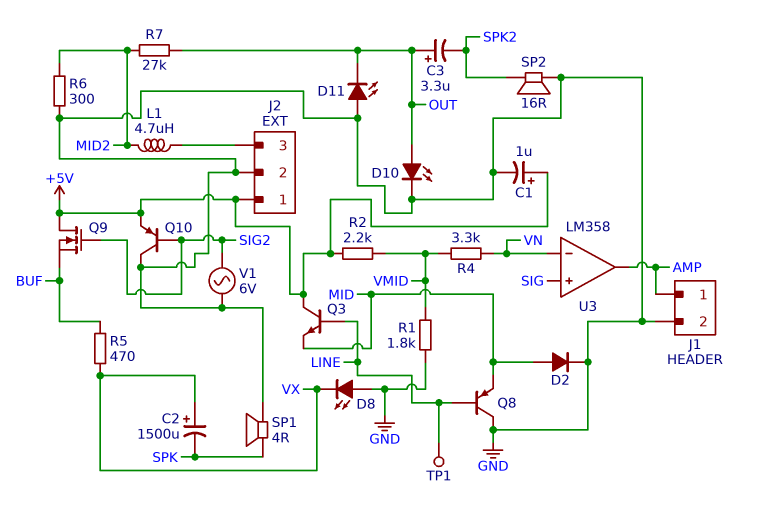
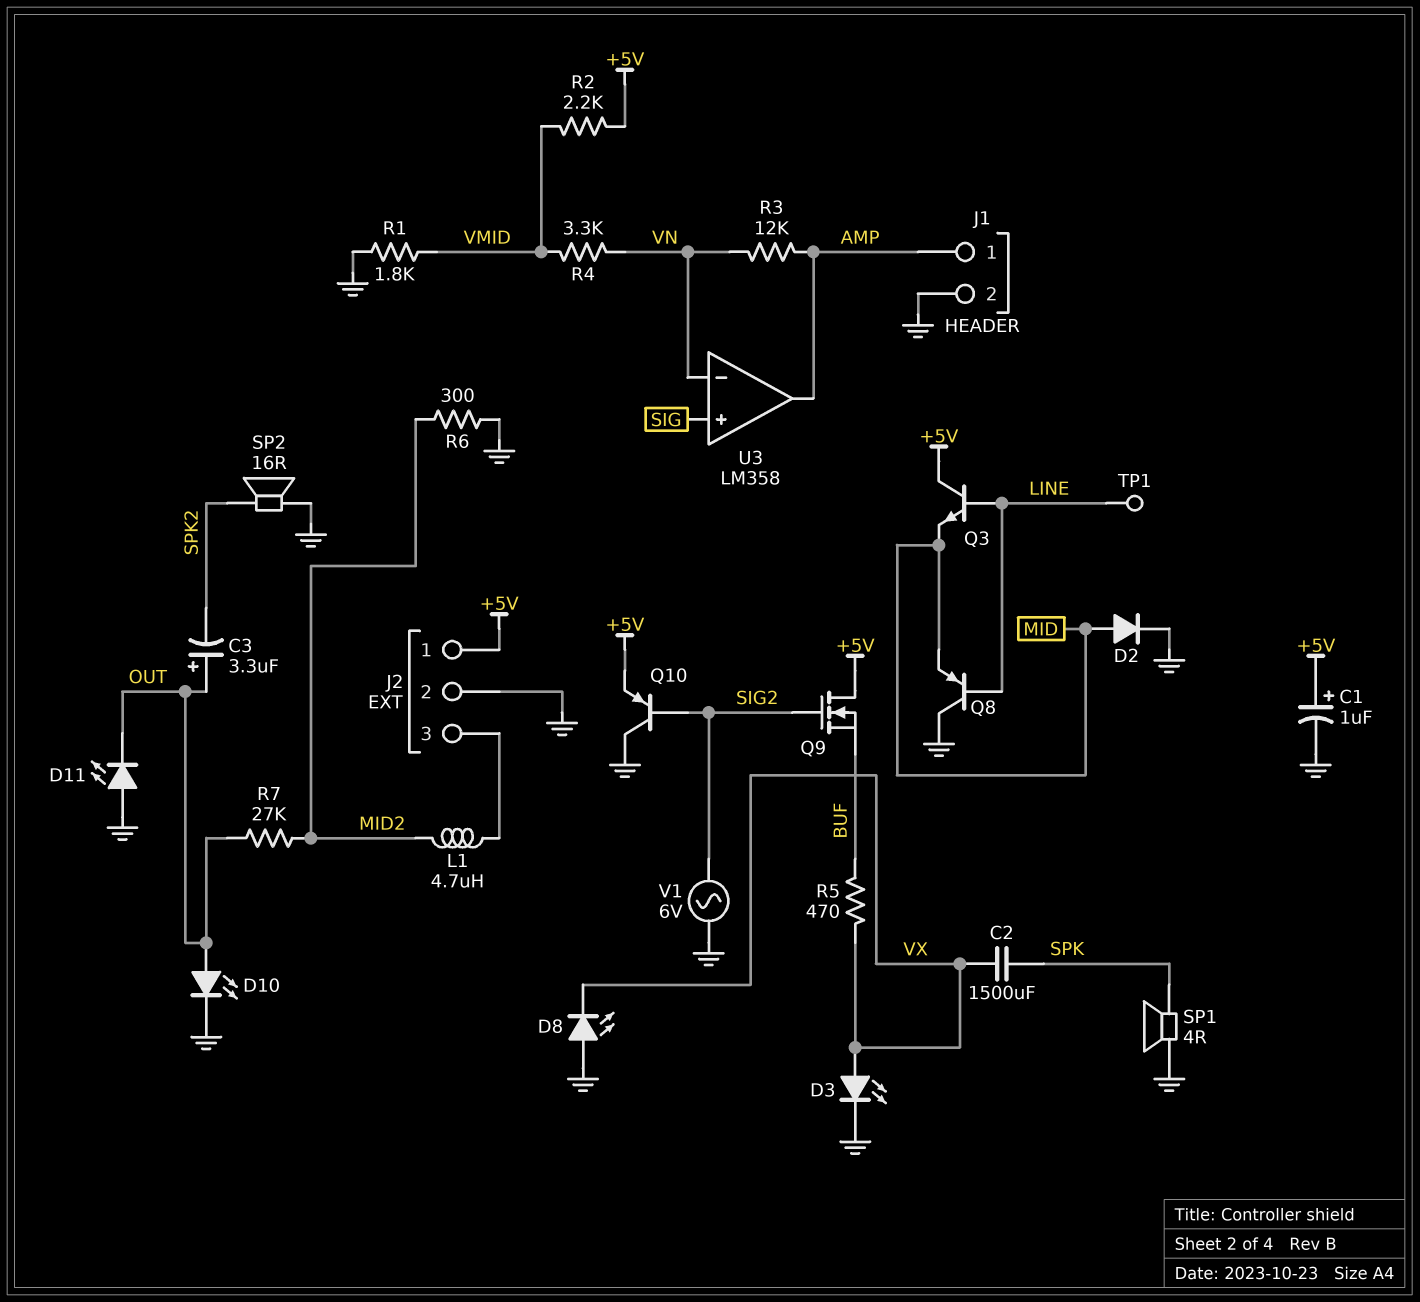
C2: 1500uF (plus VX, minus SPK) -> 1500uF (SPK, VX)
D3: none -> LED (A VX, K GND)
R3: none -> 12k (AMP, VN)

